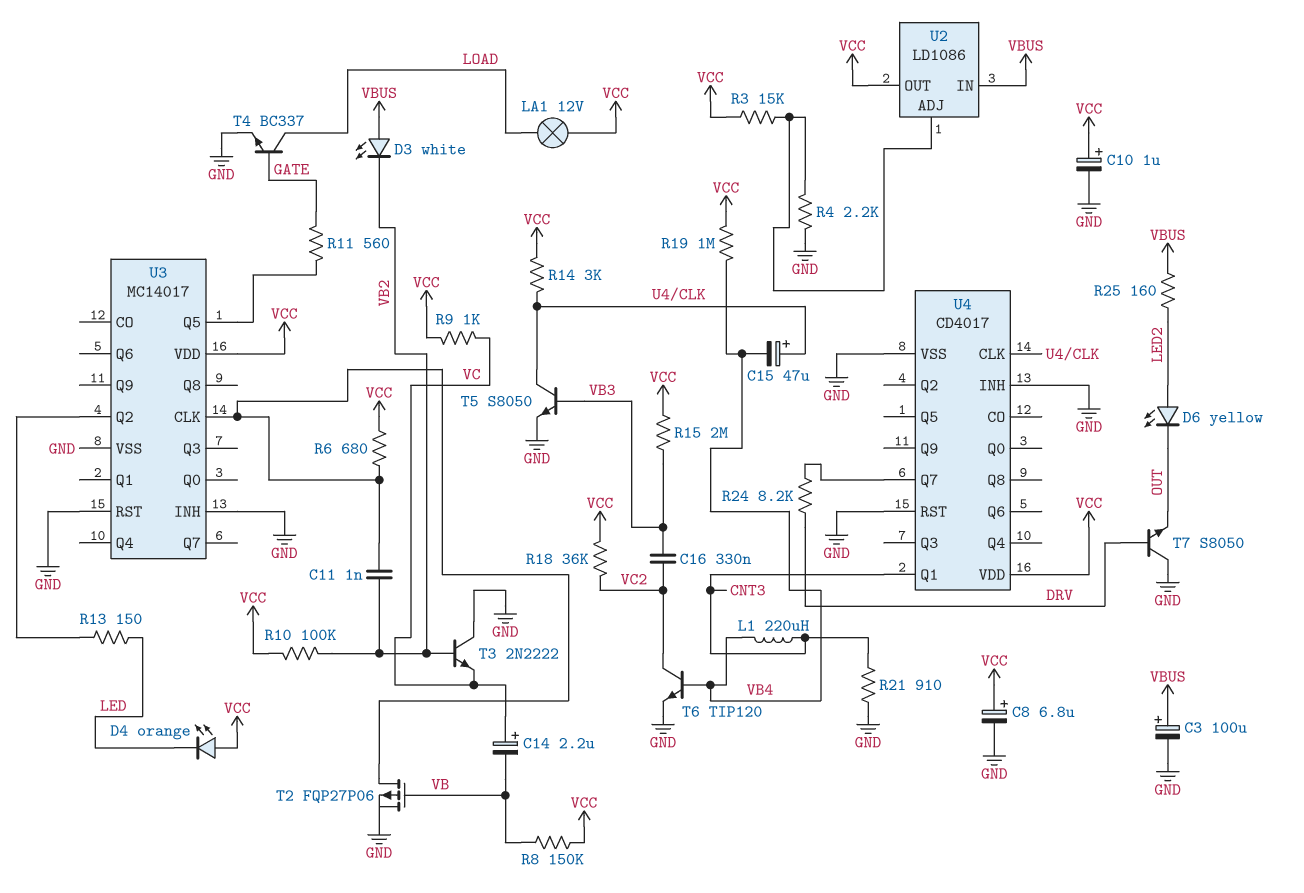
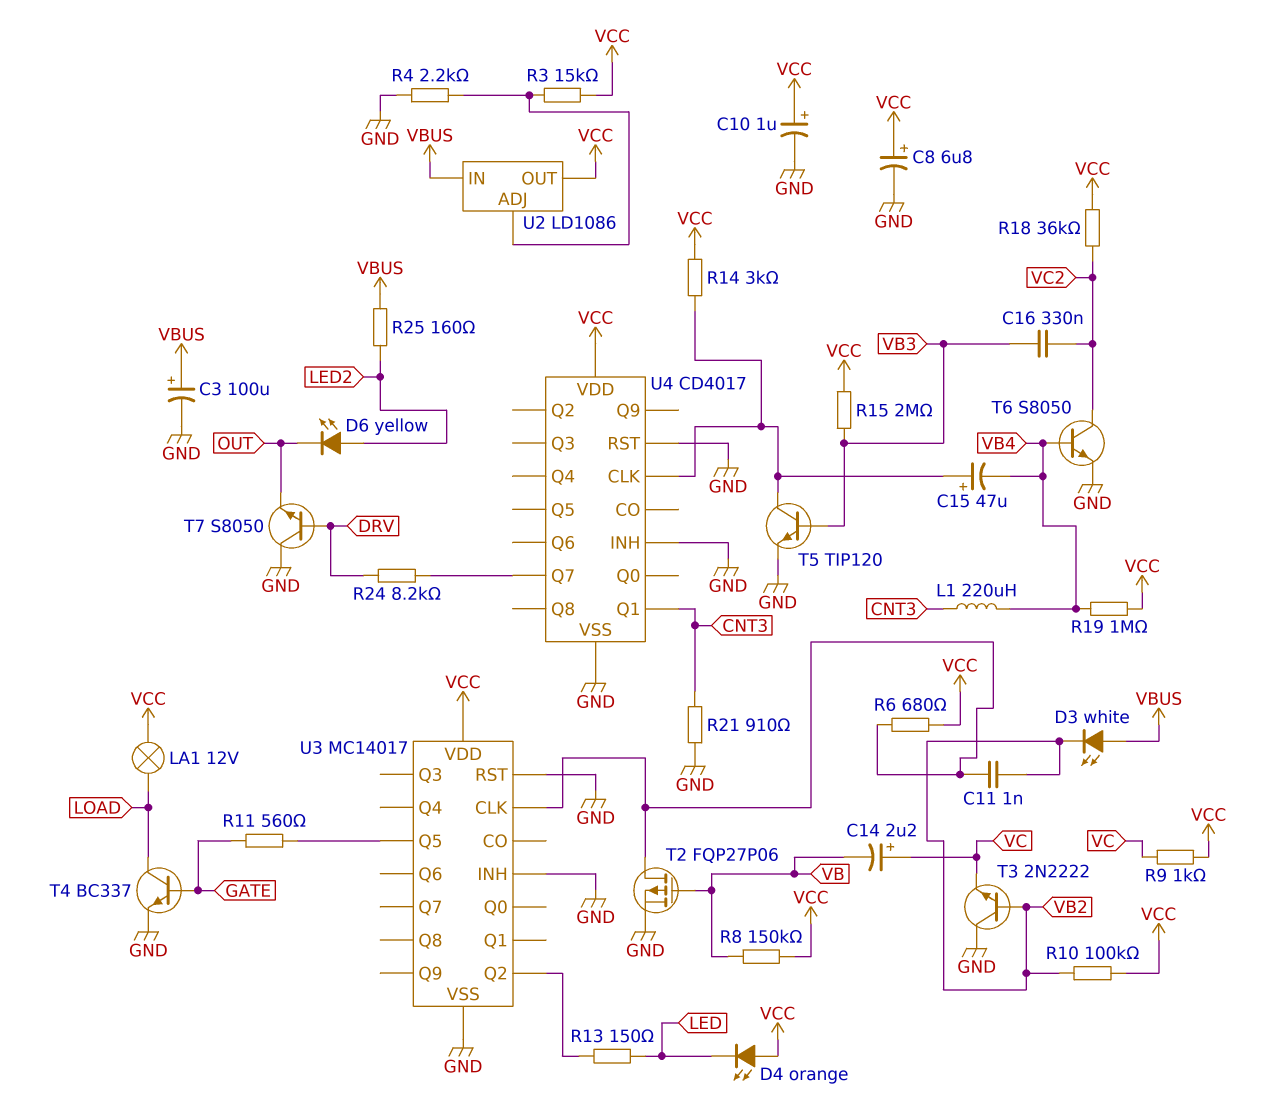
T5: NPN S8050 (B VB3, C U4/CLK, E GND) -> NPN TIP120 (B VB3, C U4/CLK, E GND)
T6: NPN TIP120 (B VB4, C VC2, E GND) -> NPN S8050 (B VB4, C VC2, E GND)

